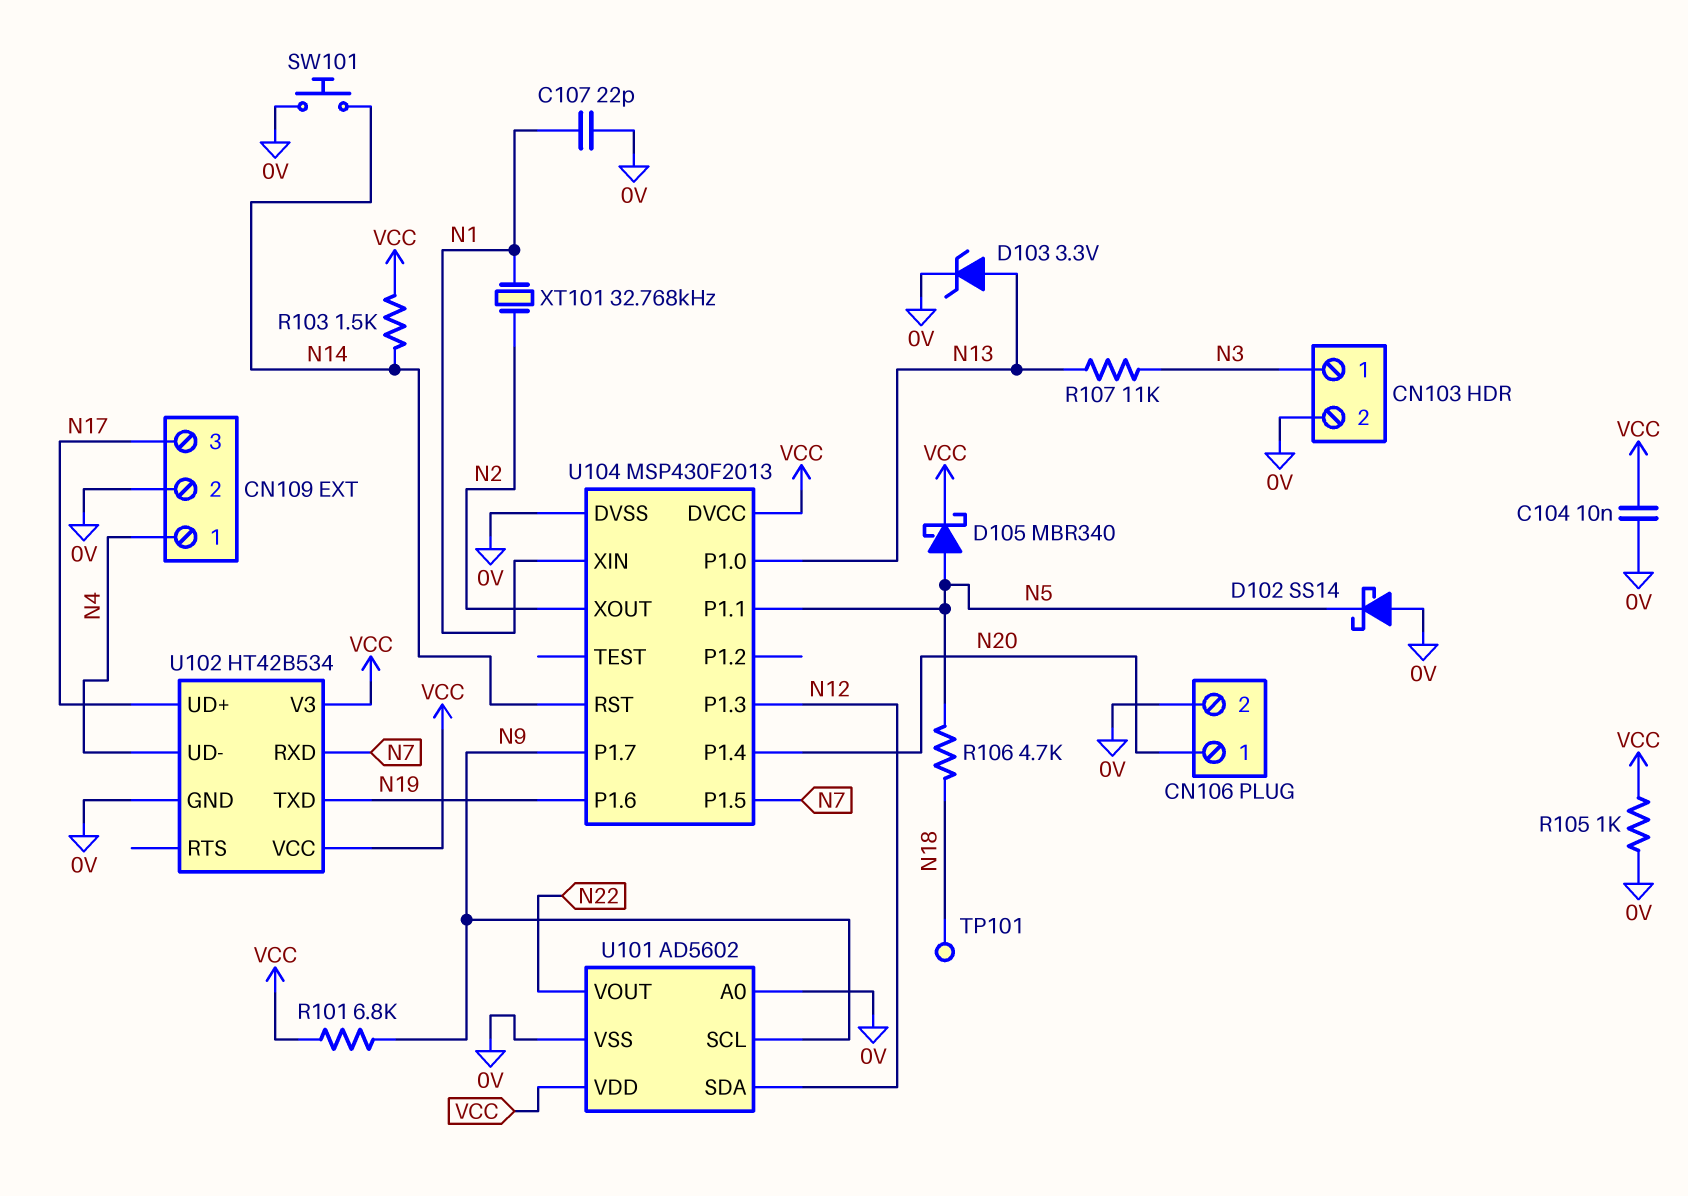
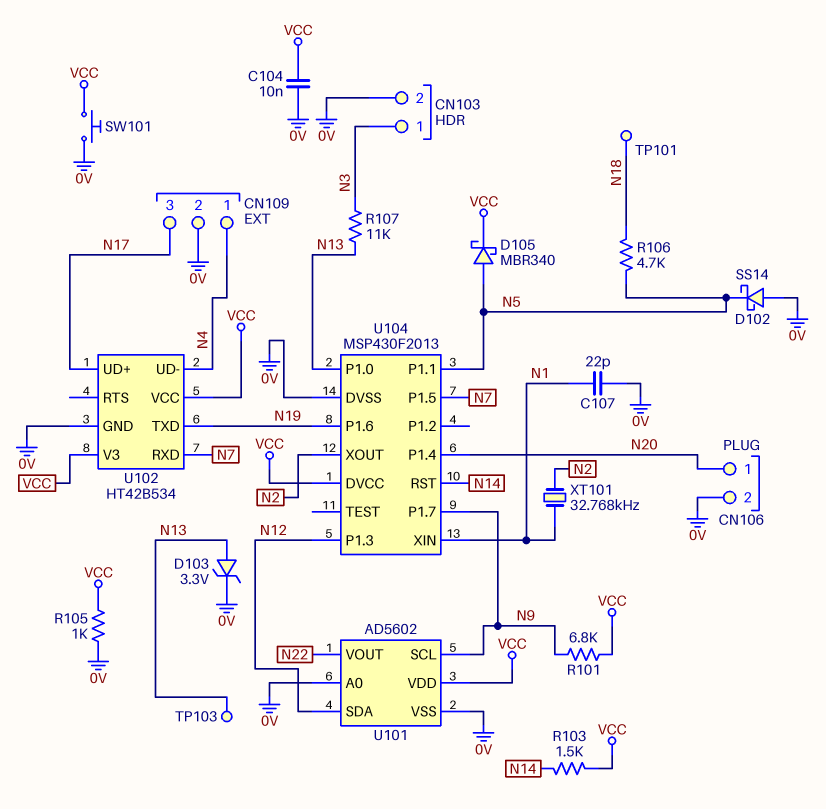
SW101: button (0V, N14) -> button (0V, VCC)
TP103: none -> test point (N13)

